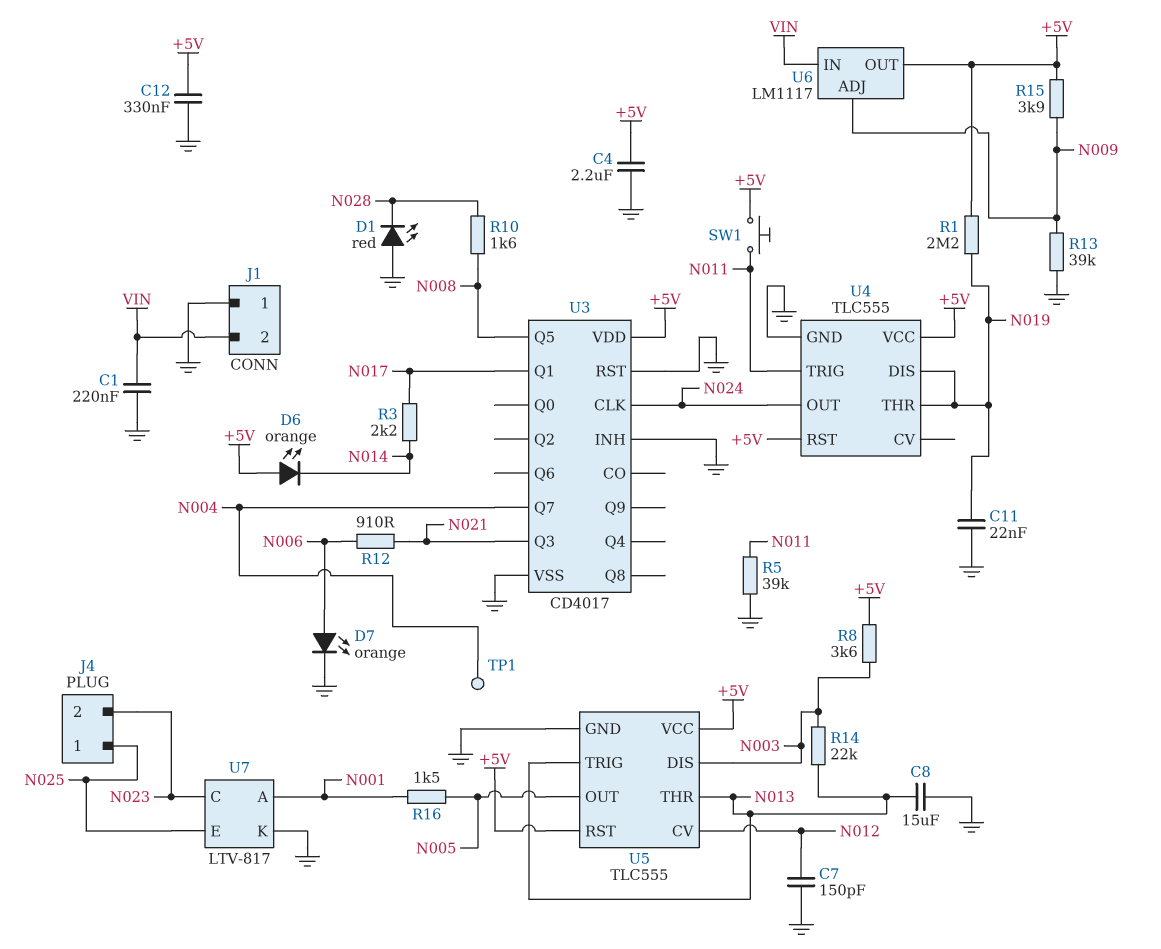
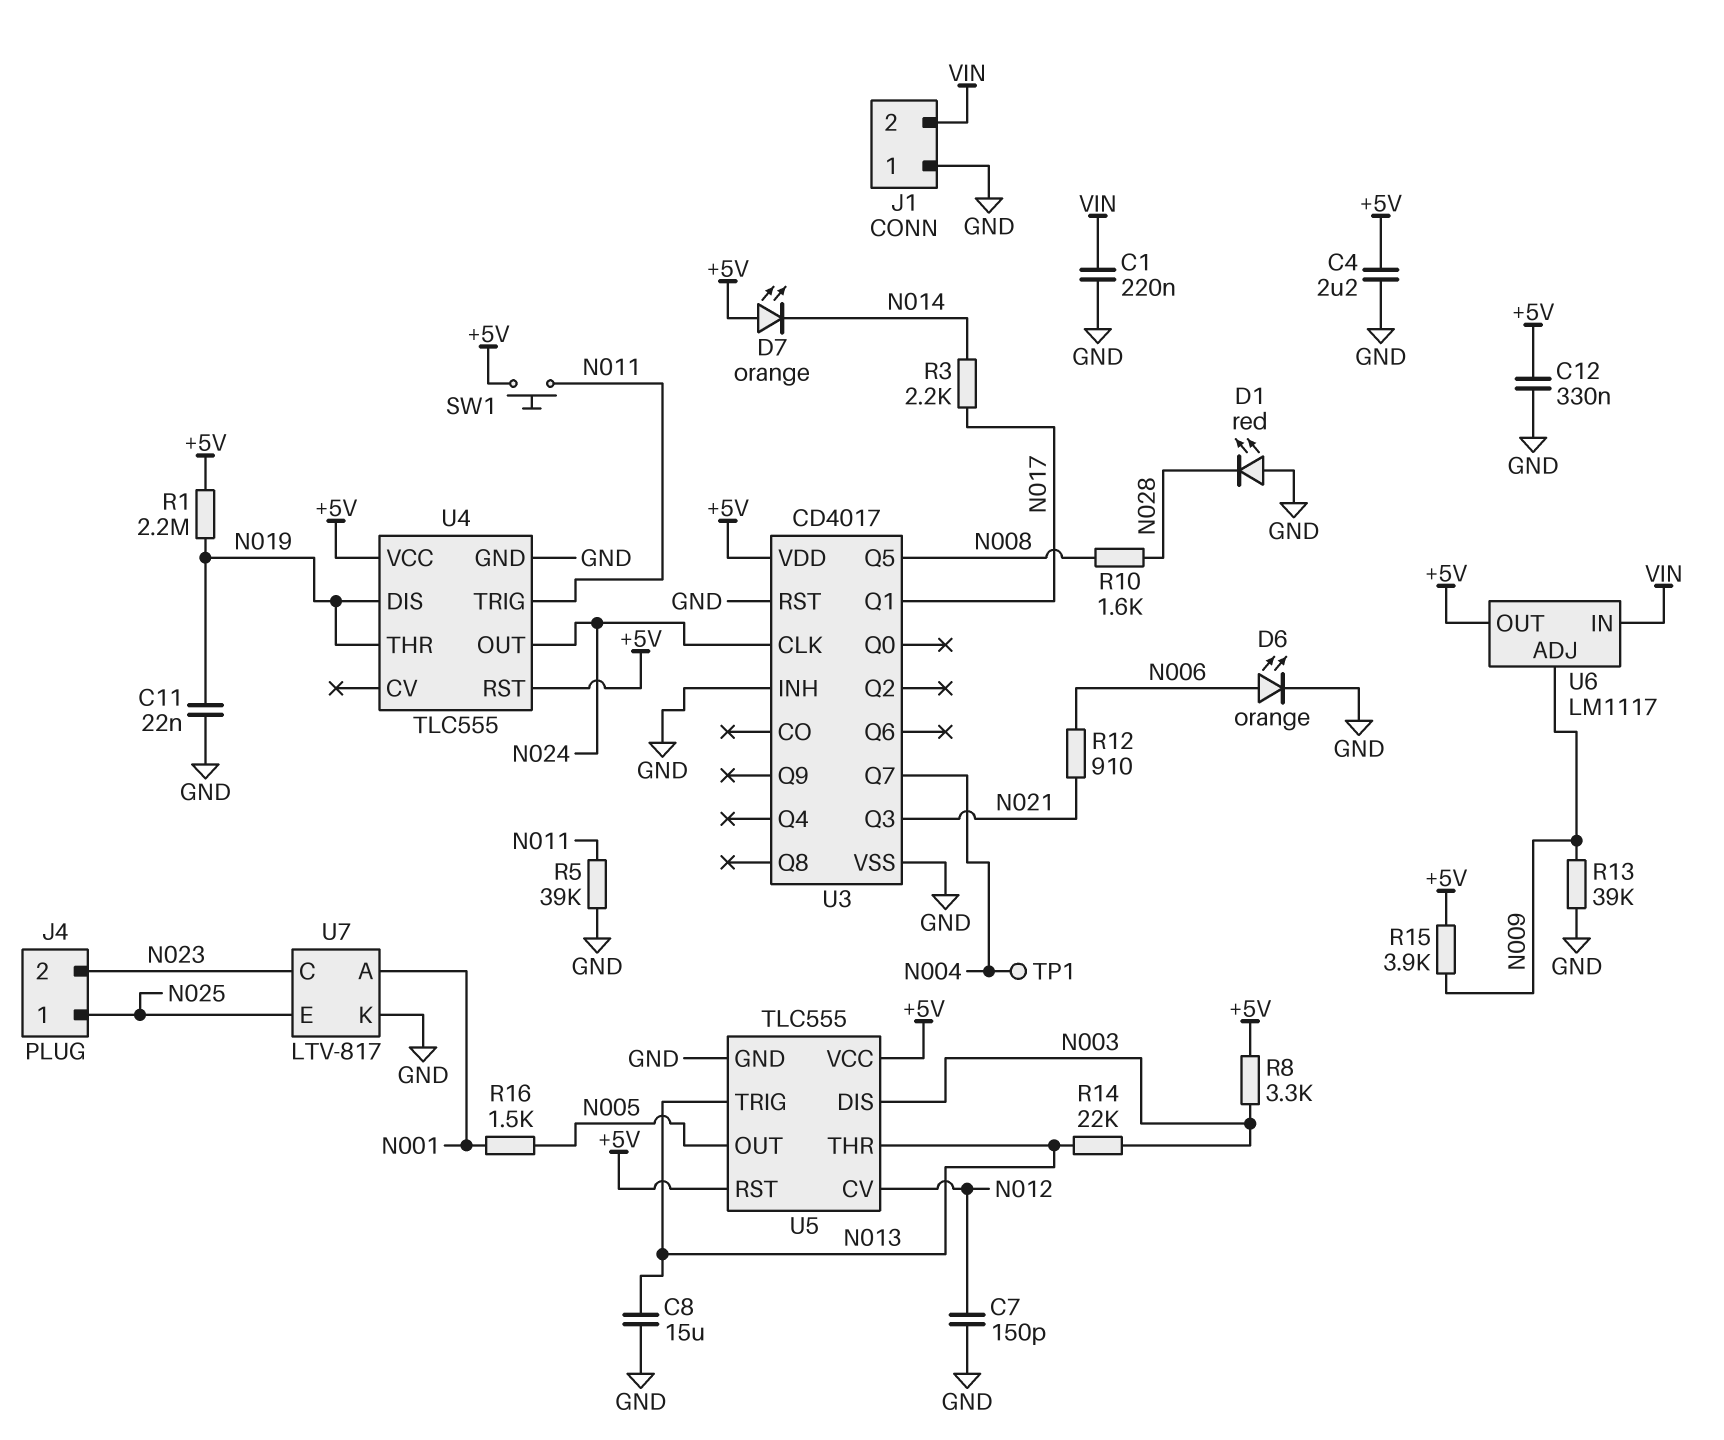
D6: LED orange (A +5V, K N014) -> LED orange (A N006, K GND)
D7: LED orange (A N006, K GND) -> LED orange (A +5V, K N014)
R8: 3.6k (+5V, N003) -> 3.3k (+5V, N003)

